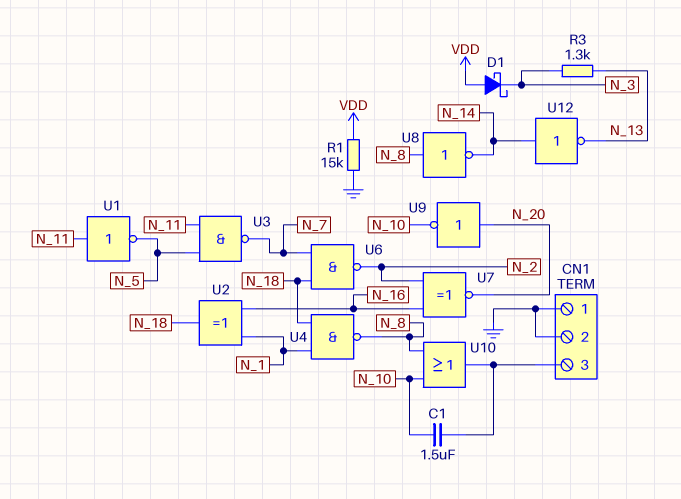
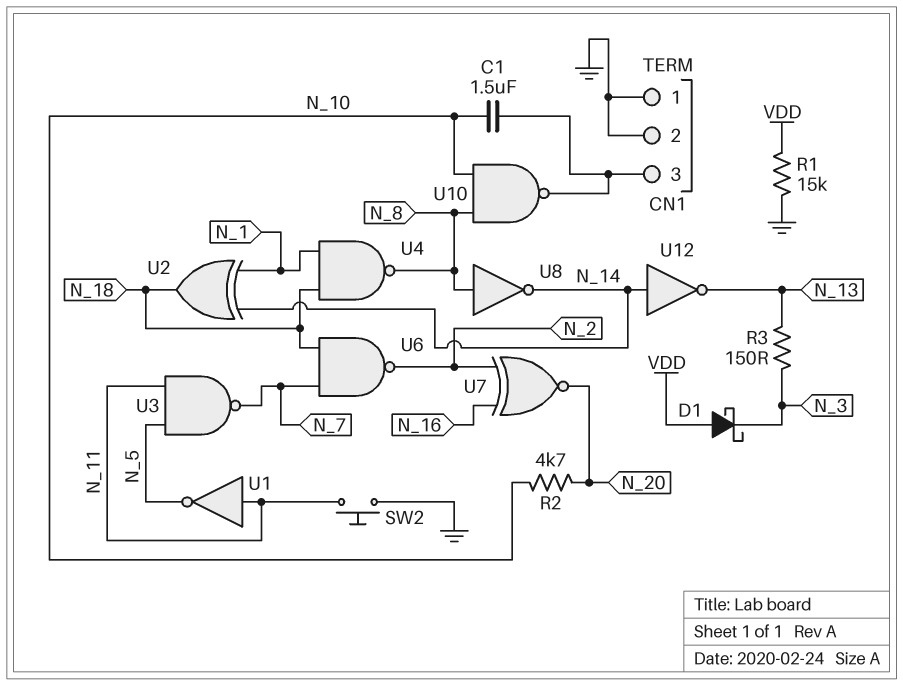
R2: none -> 4.7k (N_10, N_20)
R3: 1.3k (N_3, N_13) -> 150 (N_3, N_13)
SW2: none -> button (GND, N_11)
U2: XOR (in N_1, in N_16, out N_18) -> XOR (in N_1, in N_14, out N_18)
U9: NOT (in N_20, out N_10) -> none
U10: OR (in N_8, in N_10, out CN1/3) -> NAND (in N_8, in N_10, out CN1/3)

